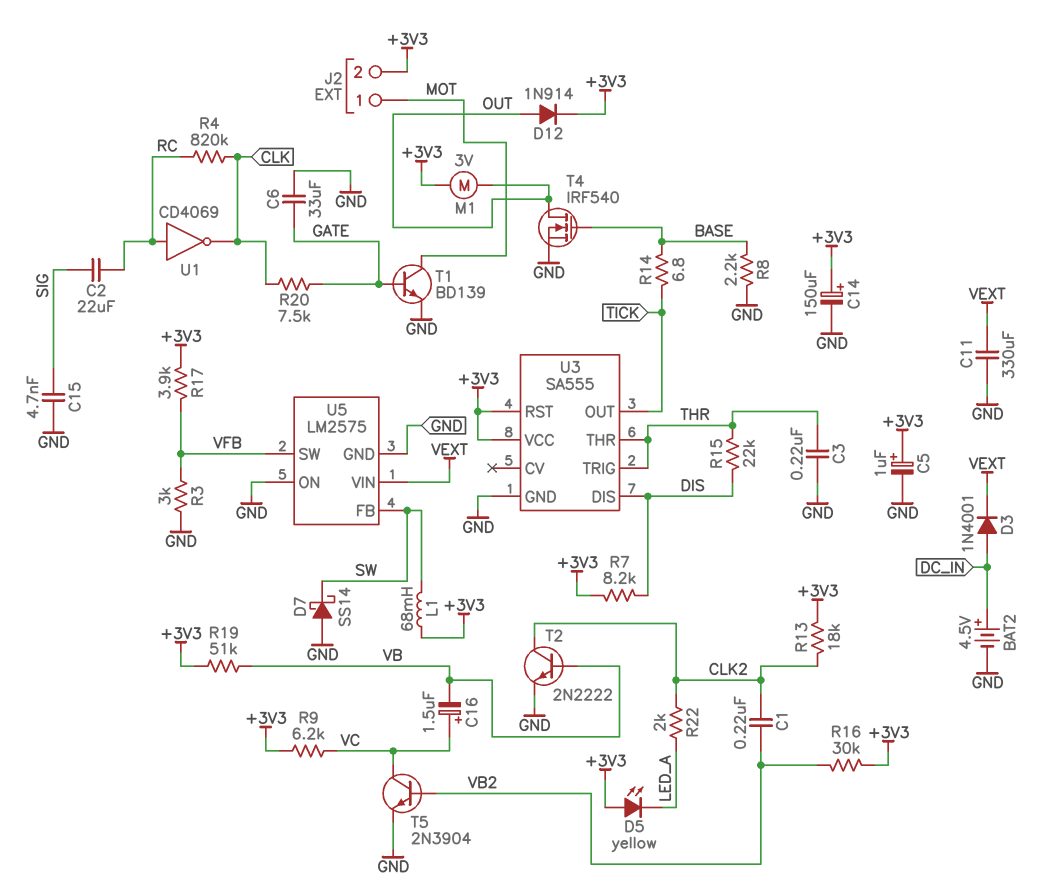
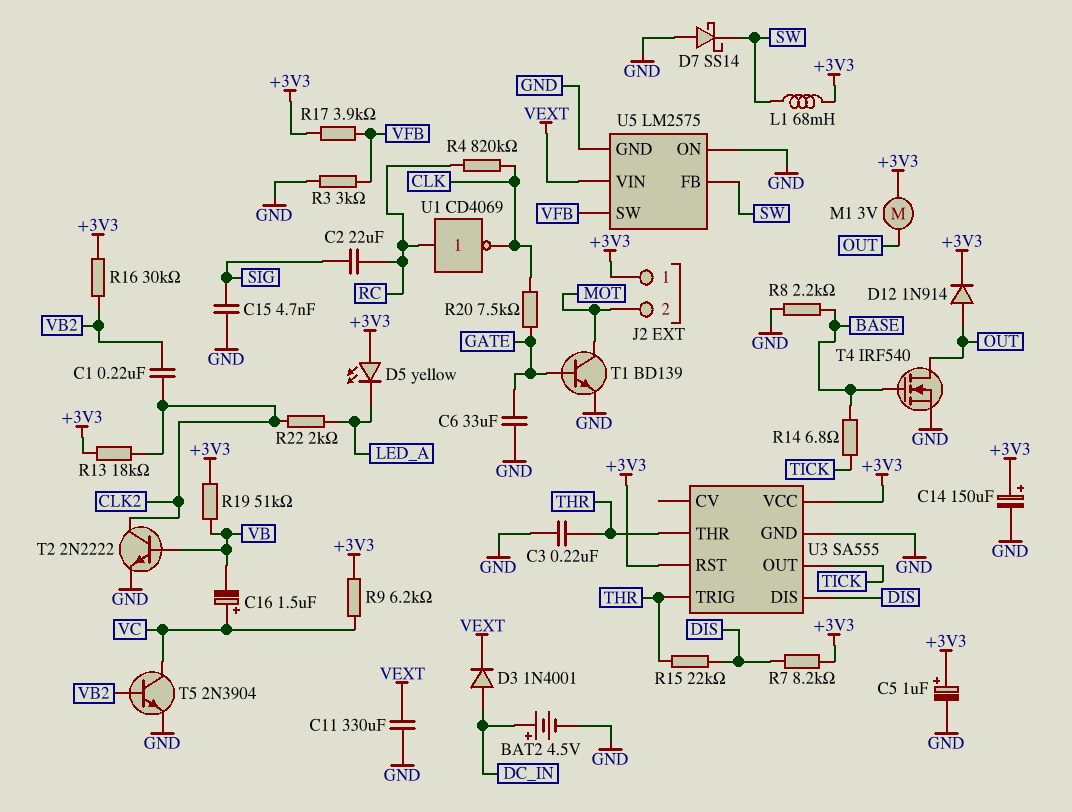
J2 pin 1: MOT -> +3V3
J2 pin 2: +3V3 -> MOT

